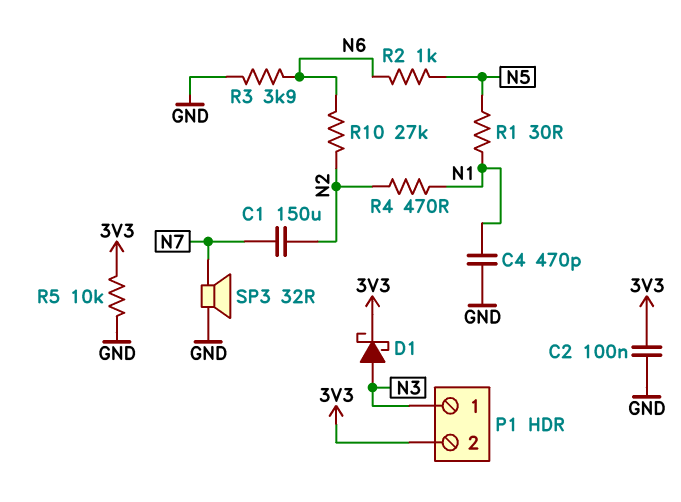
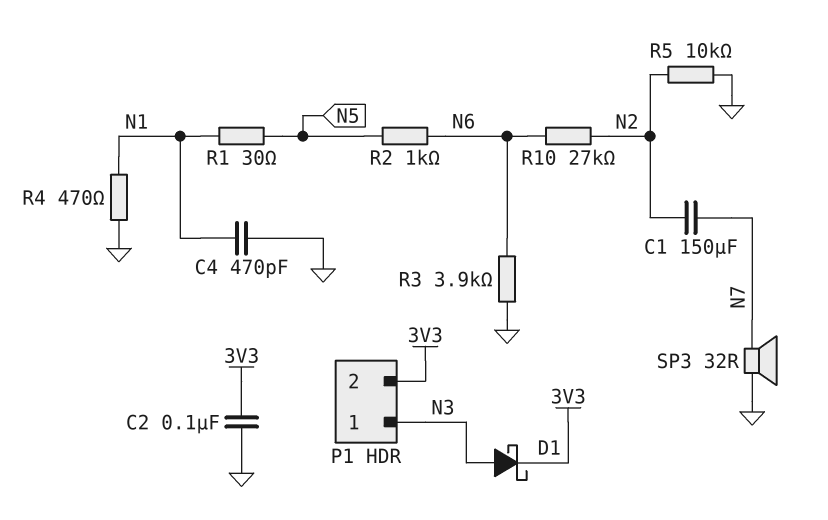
R4: 470 (N1, N2) -> 470 (GND, N1)
R5: 10k (3V3, GND) -> 10k (GND, N2)

